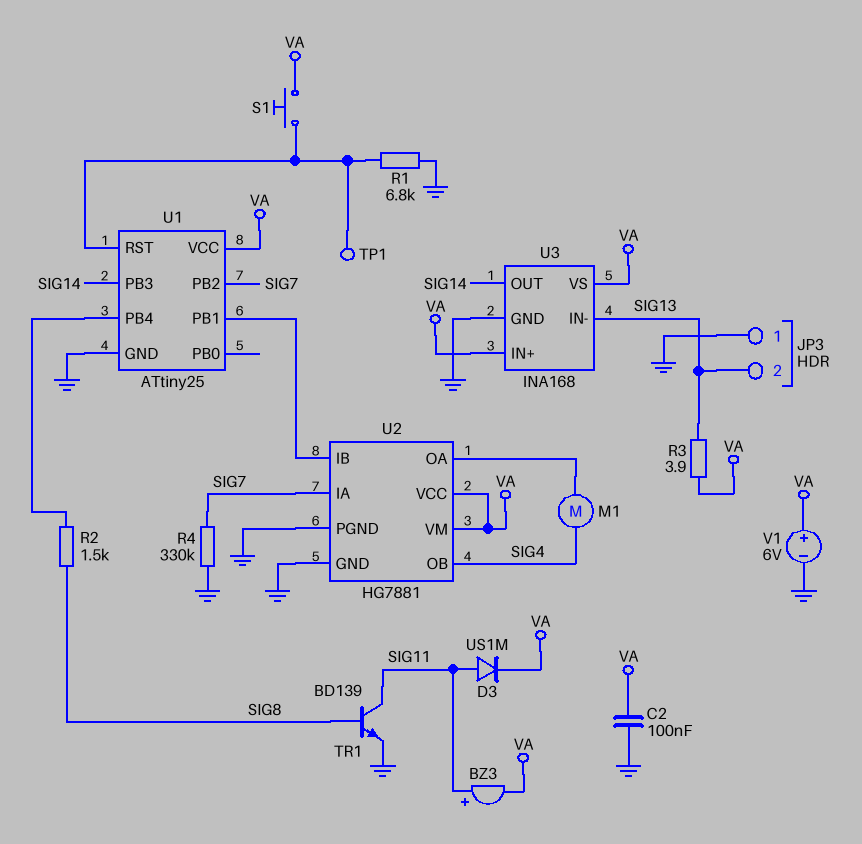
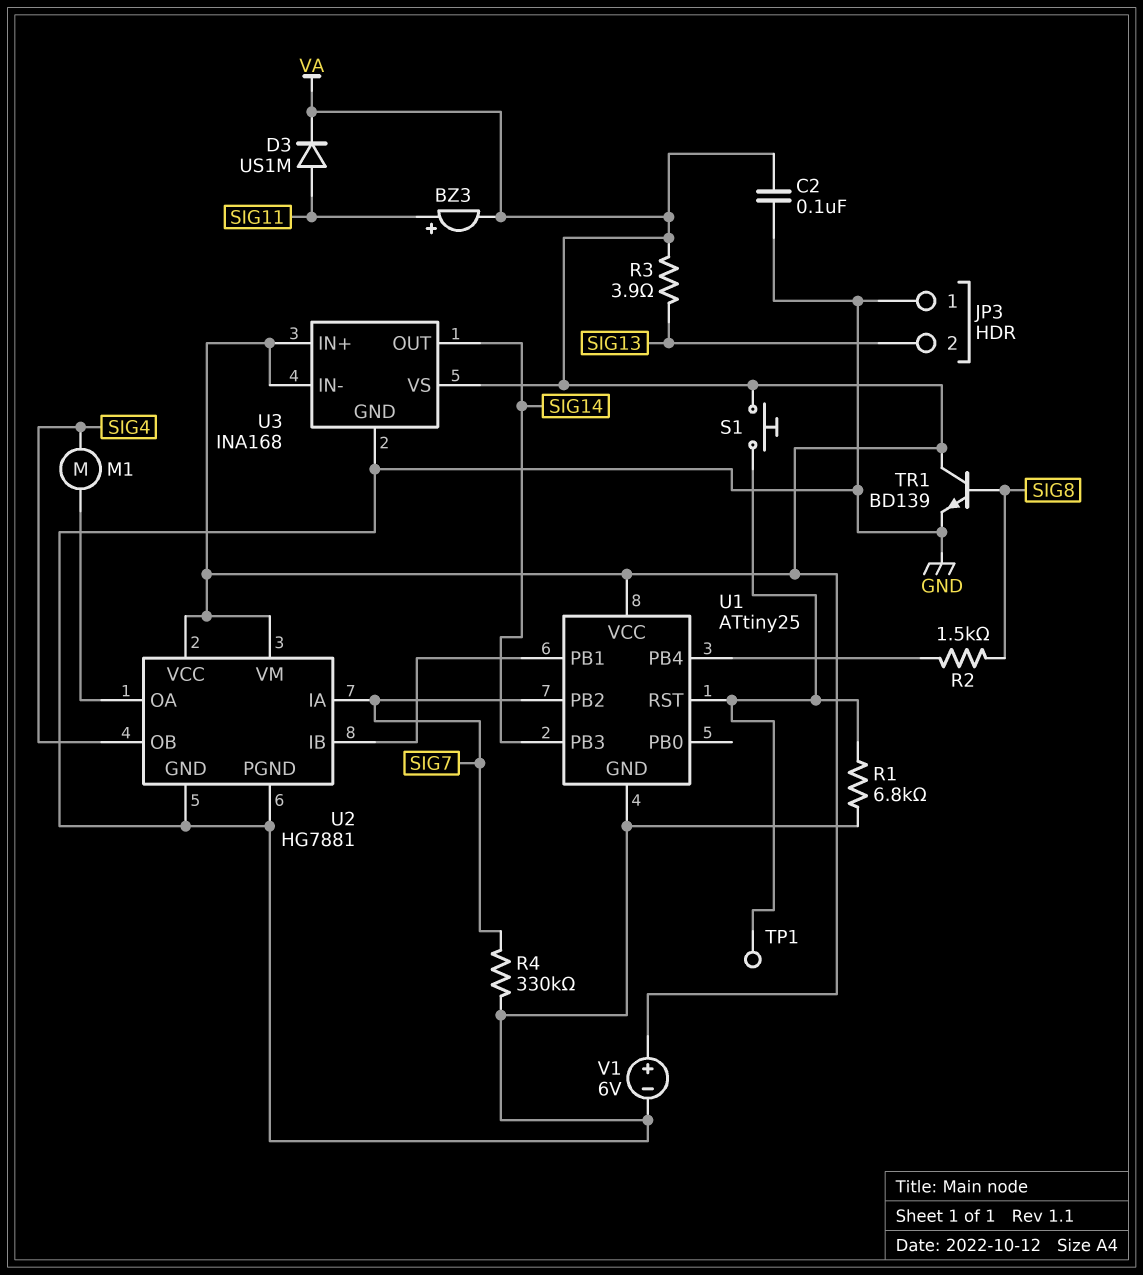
TR1: NPN BD139 (B SIG8, C SIG11, E GND) -> NPN BD139 (B SIG8, C VA, E GND)
U3 pin IN-: SIG13 -> VA

